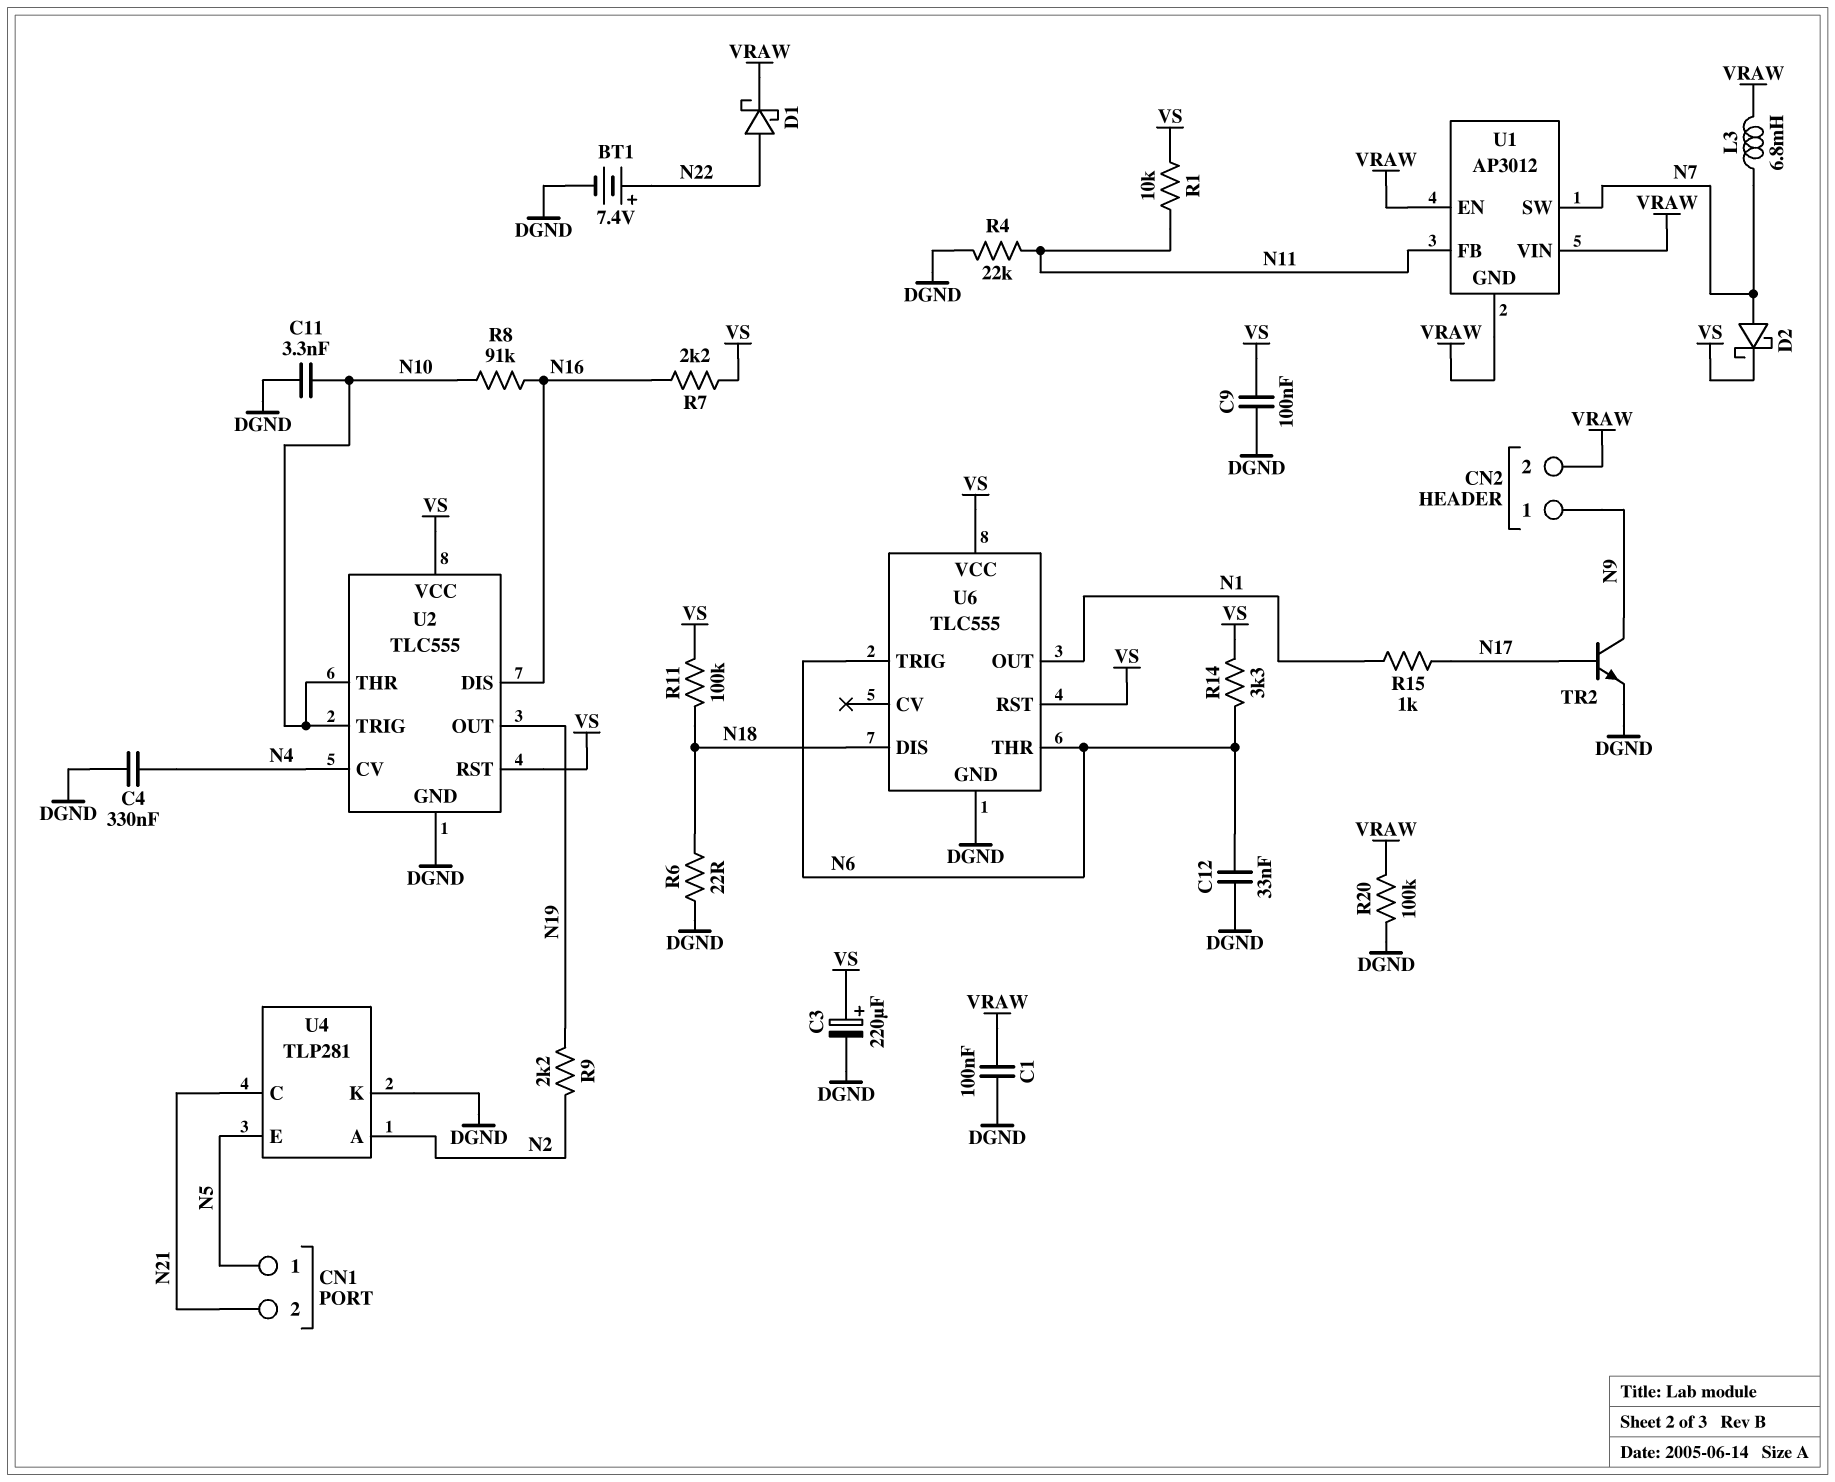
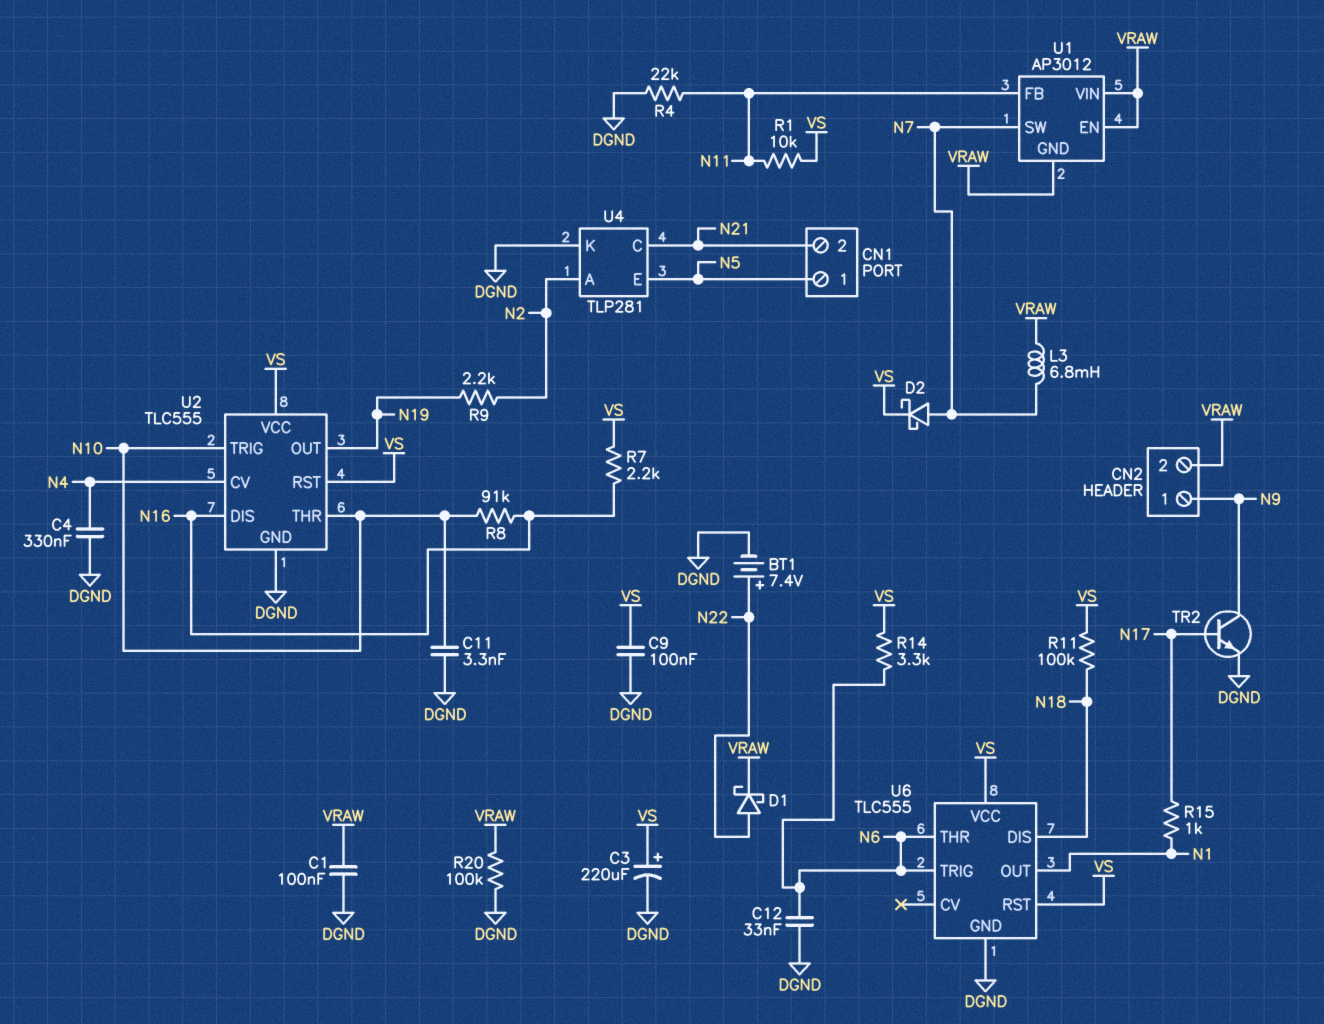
R6: 22 (DGND, N18) -> none

